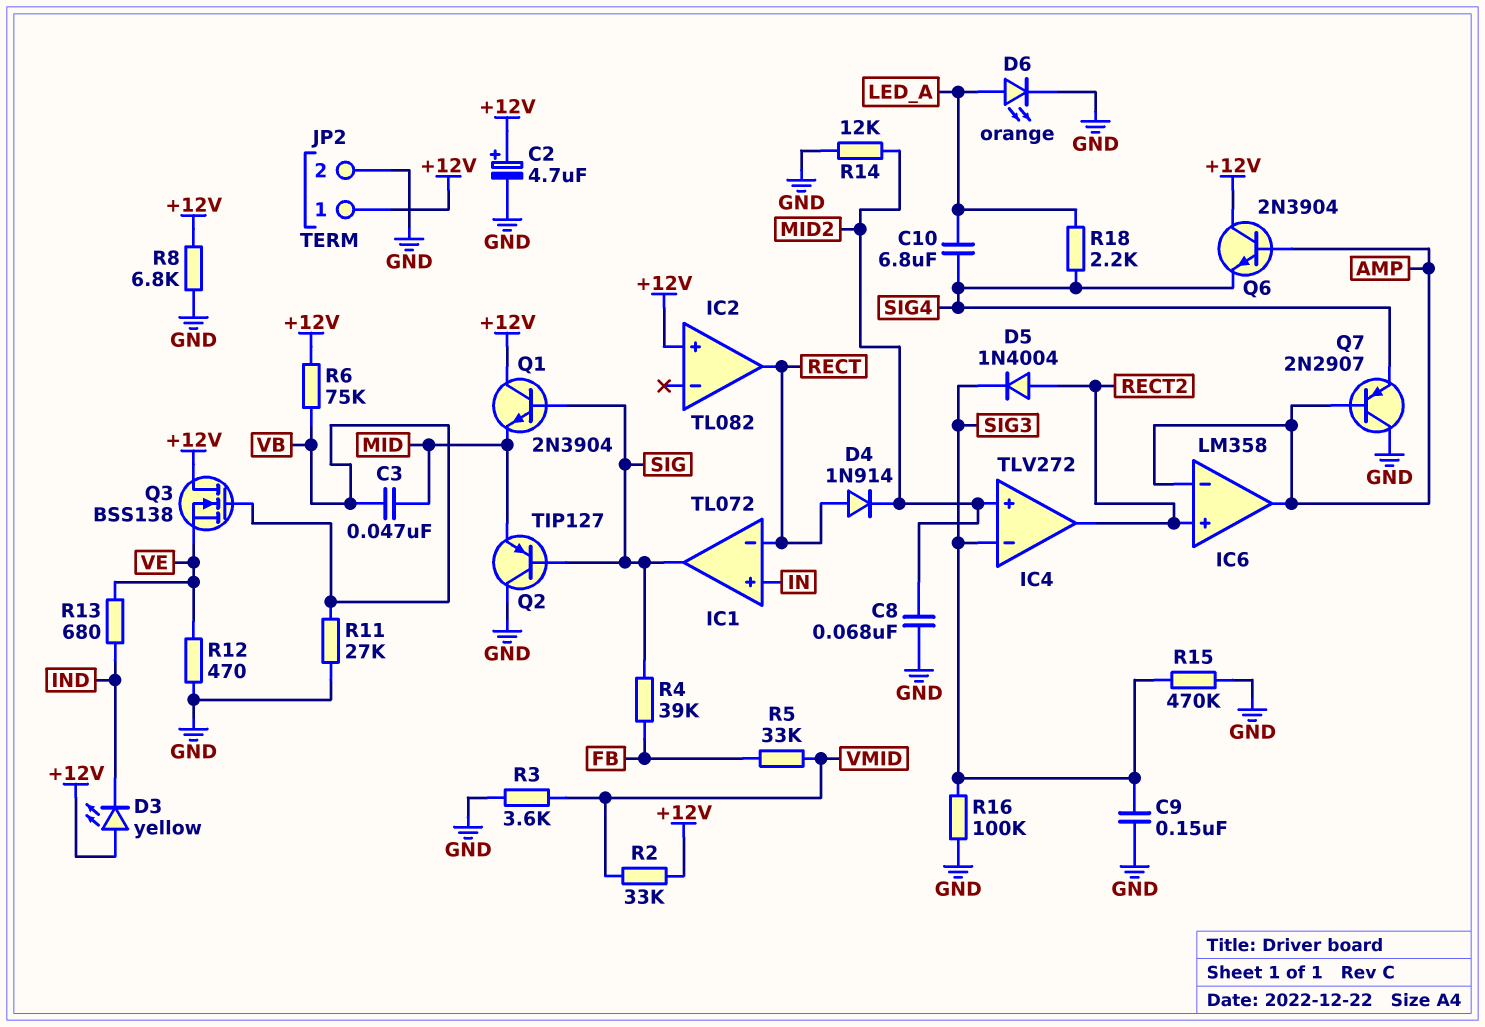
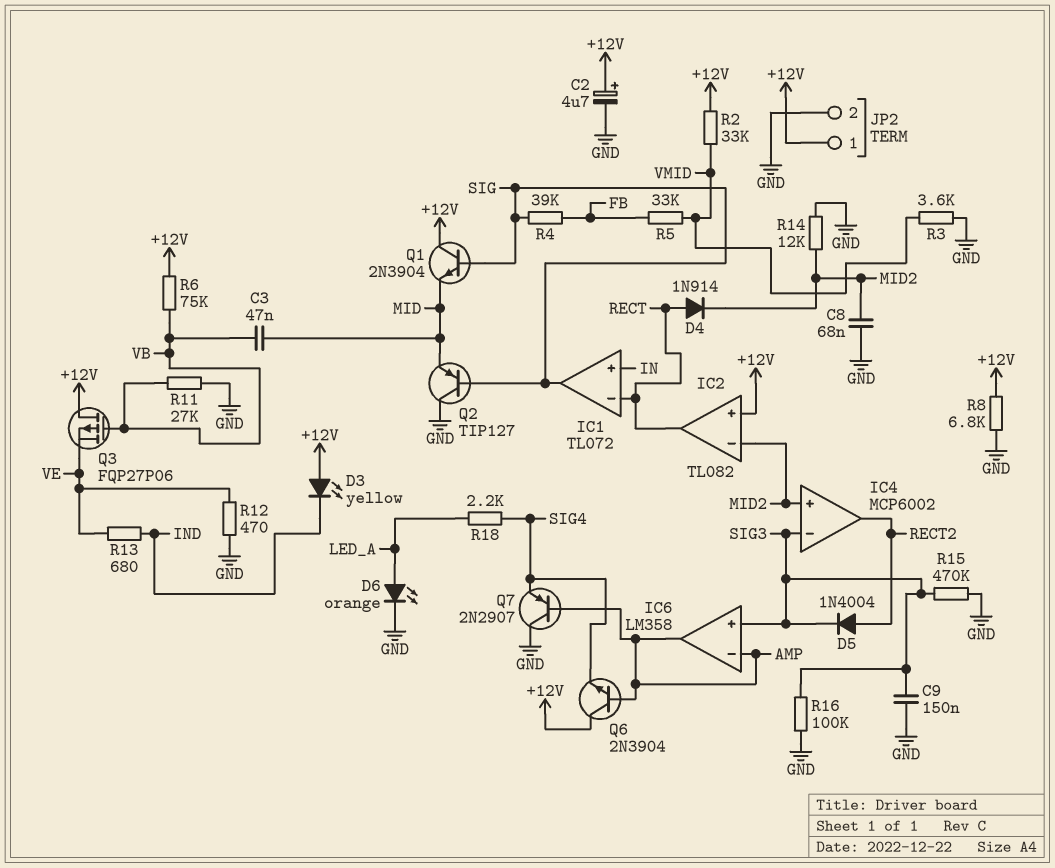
C10: 6.8uF (LED_A, SIG4) -> none
IC2 pin in-: none -> MID2
IC4: TLV272 -> MCP6002
IC6 pin in+: RECT2 -> SIG3
Q3: NMOS BSS138 (G VB, D +12V, S VE) -> PMOS FQP27P06 (G VB, D +12V, S VE)

